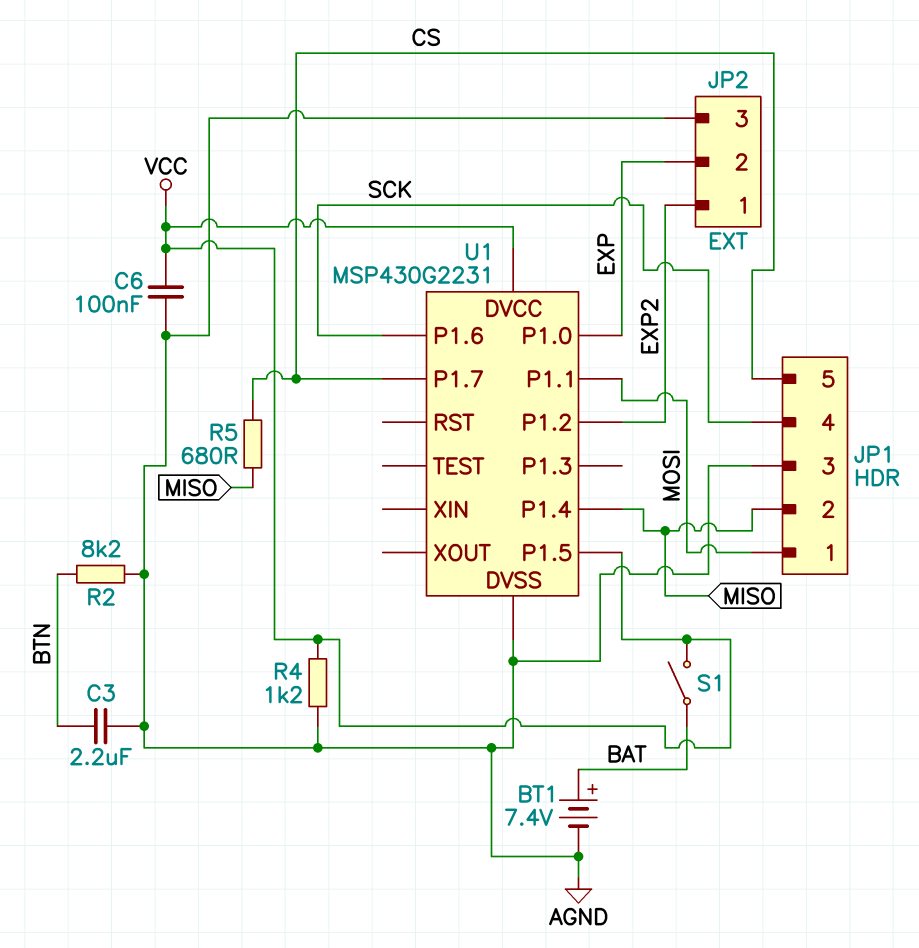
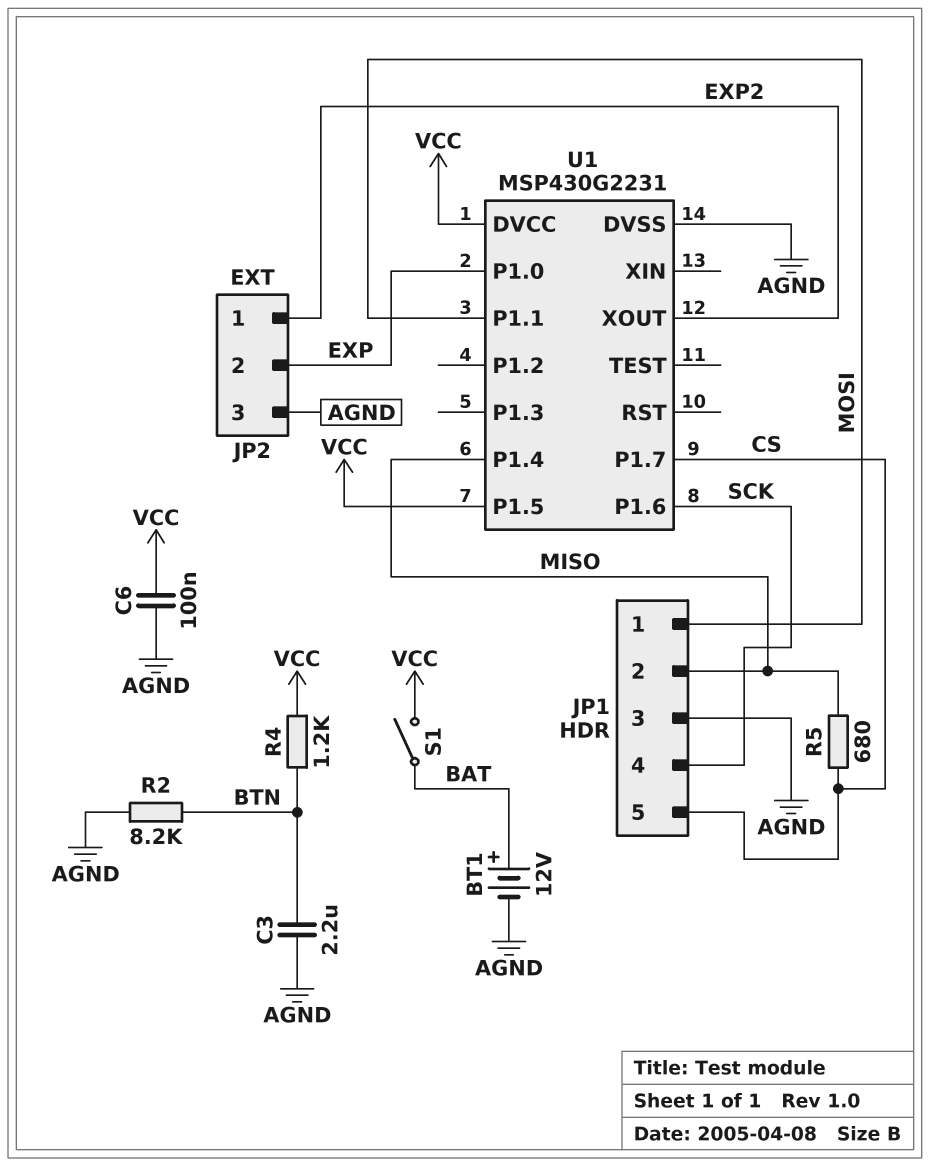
BT1: 7.4V (plus BAT, minus AGND) -> 12V (plus BAT, minus AGND)
R4: 1.2k (AGND, VCC) -> 1.2k (BTN, VCC)
U1 pin P1.2: EXP2 -> none
U1 pin XOUT: none -> EXP2

